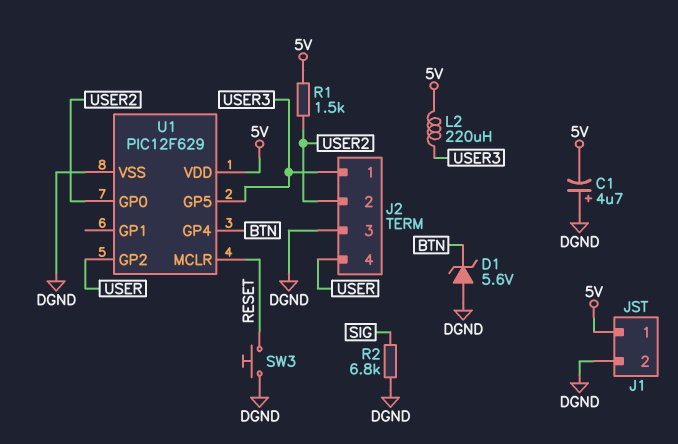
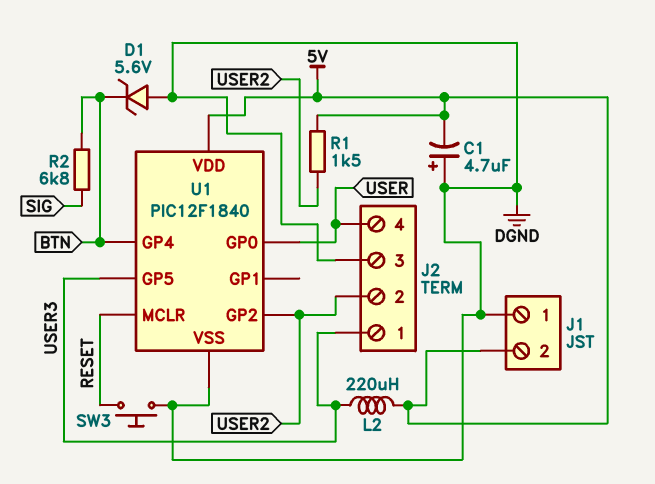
J1 pin 1: 5V -> DGND
J1 pin 2: DGND -> 5V
R2: 6.8k (DGND, SIG) -> 6.8k (BTN, SIG)
U1: PIC12F629 -> PIC12F1840
U1 pin GP0: USER2 -> USER
U1 pin GP2: USER -> USER2

